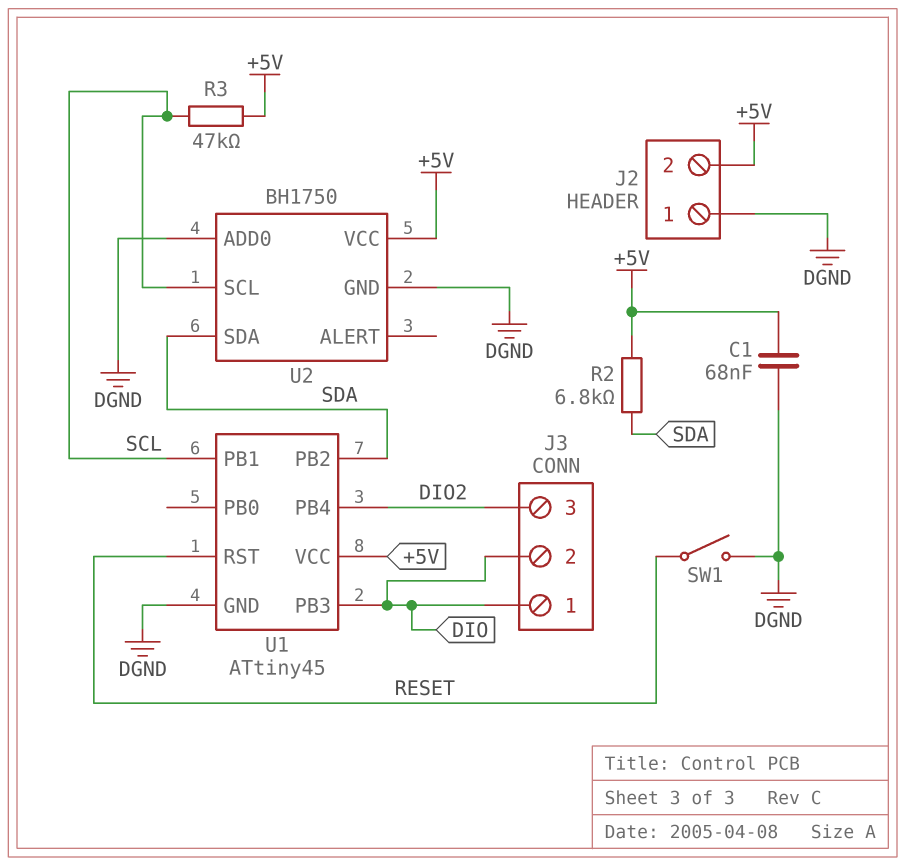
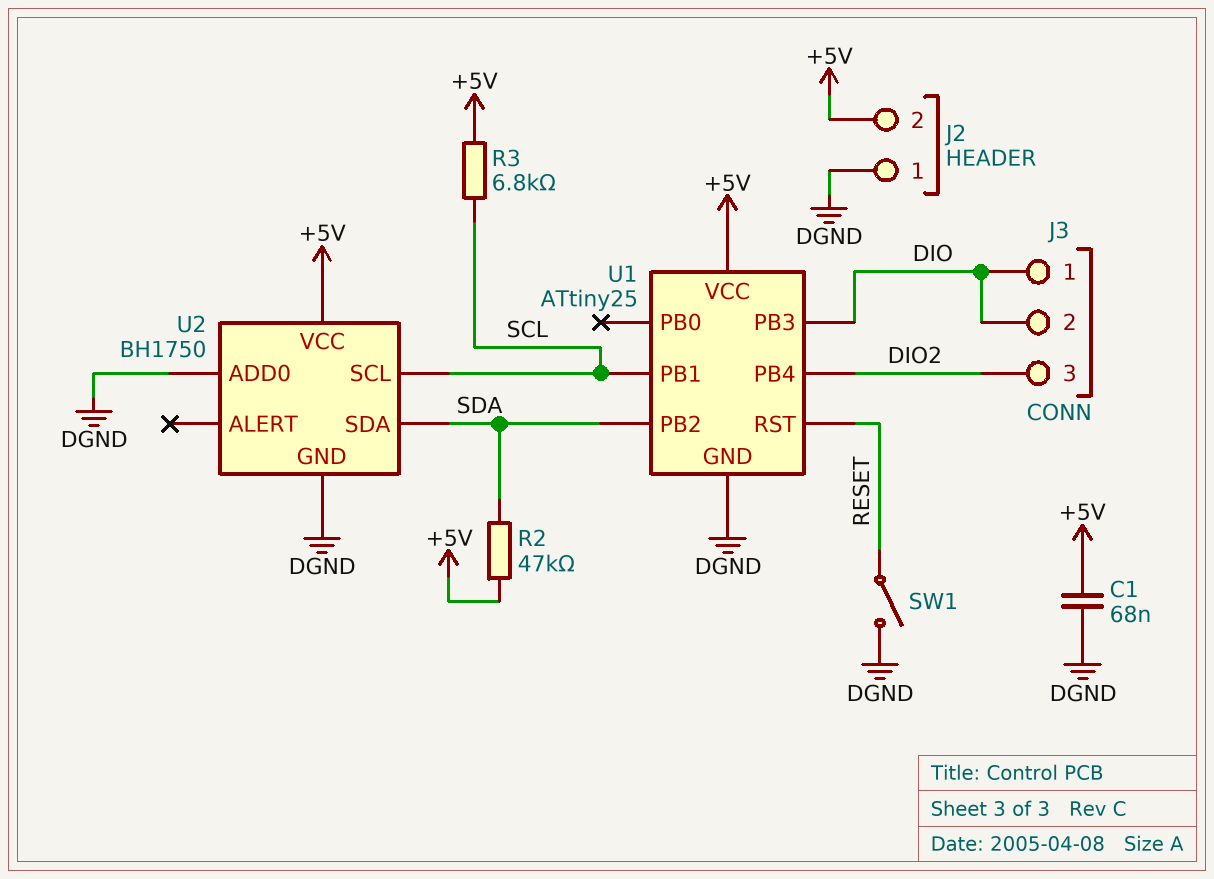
R2: 6.8k (+5V, SDA) -> 47k (+5V, SDA)
R3: 47k (+5V, SCL) -> 6.8k (+5V, SCL)
U1: ATtiny45 -> ATtiny25

